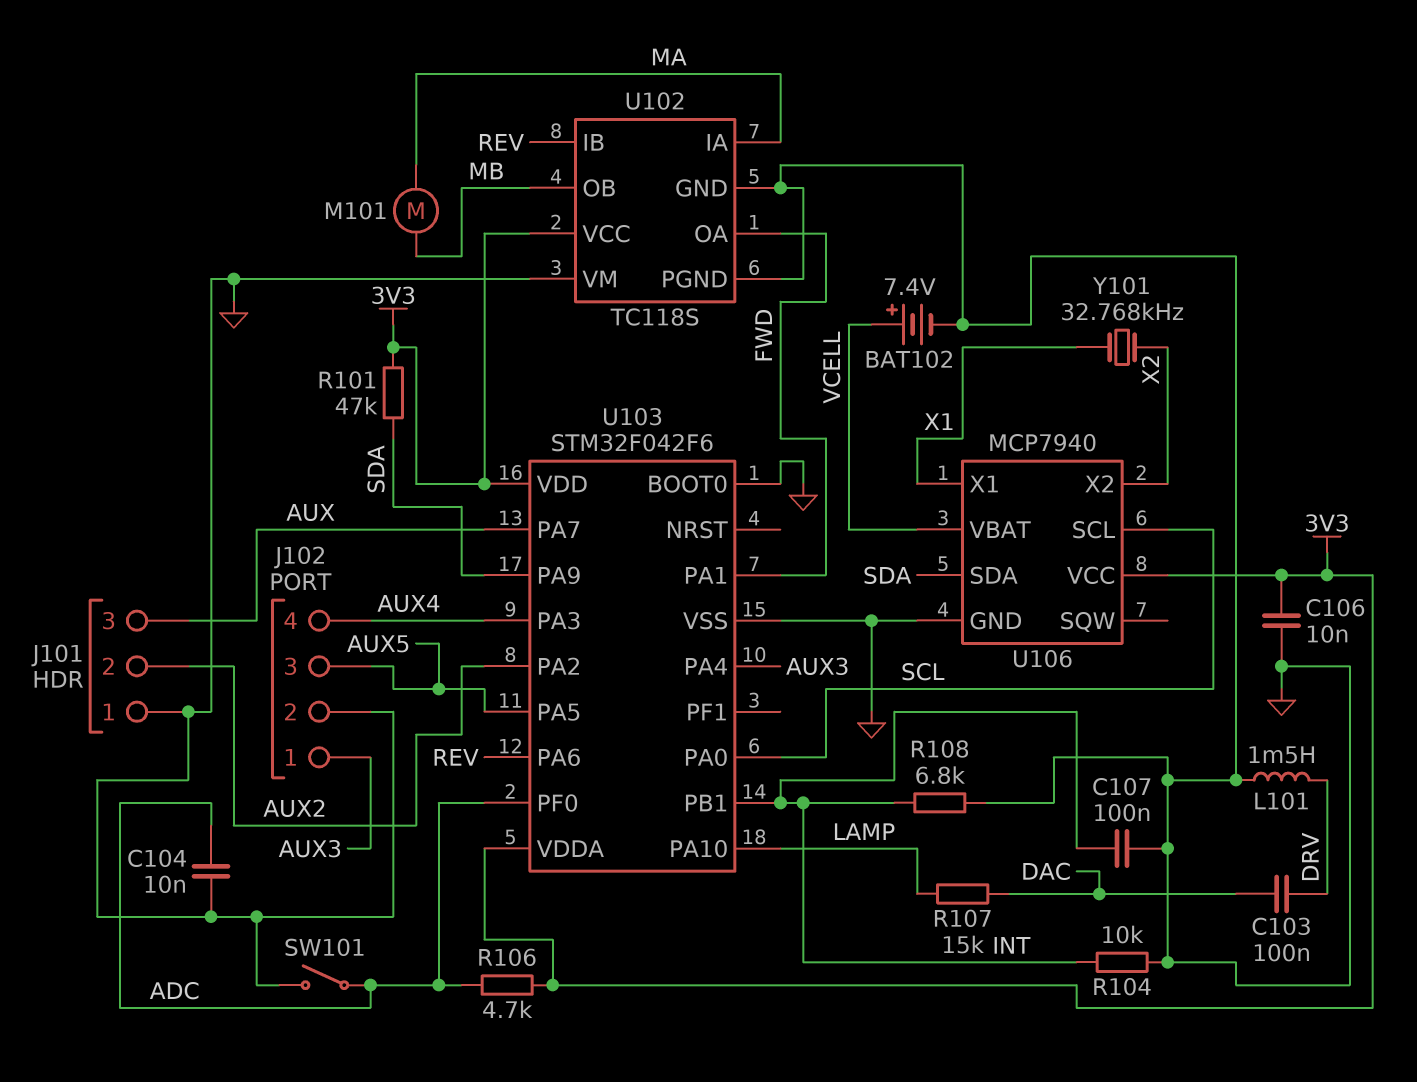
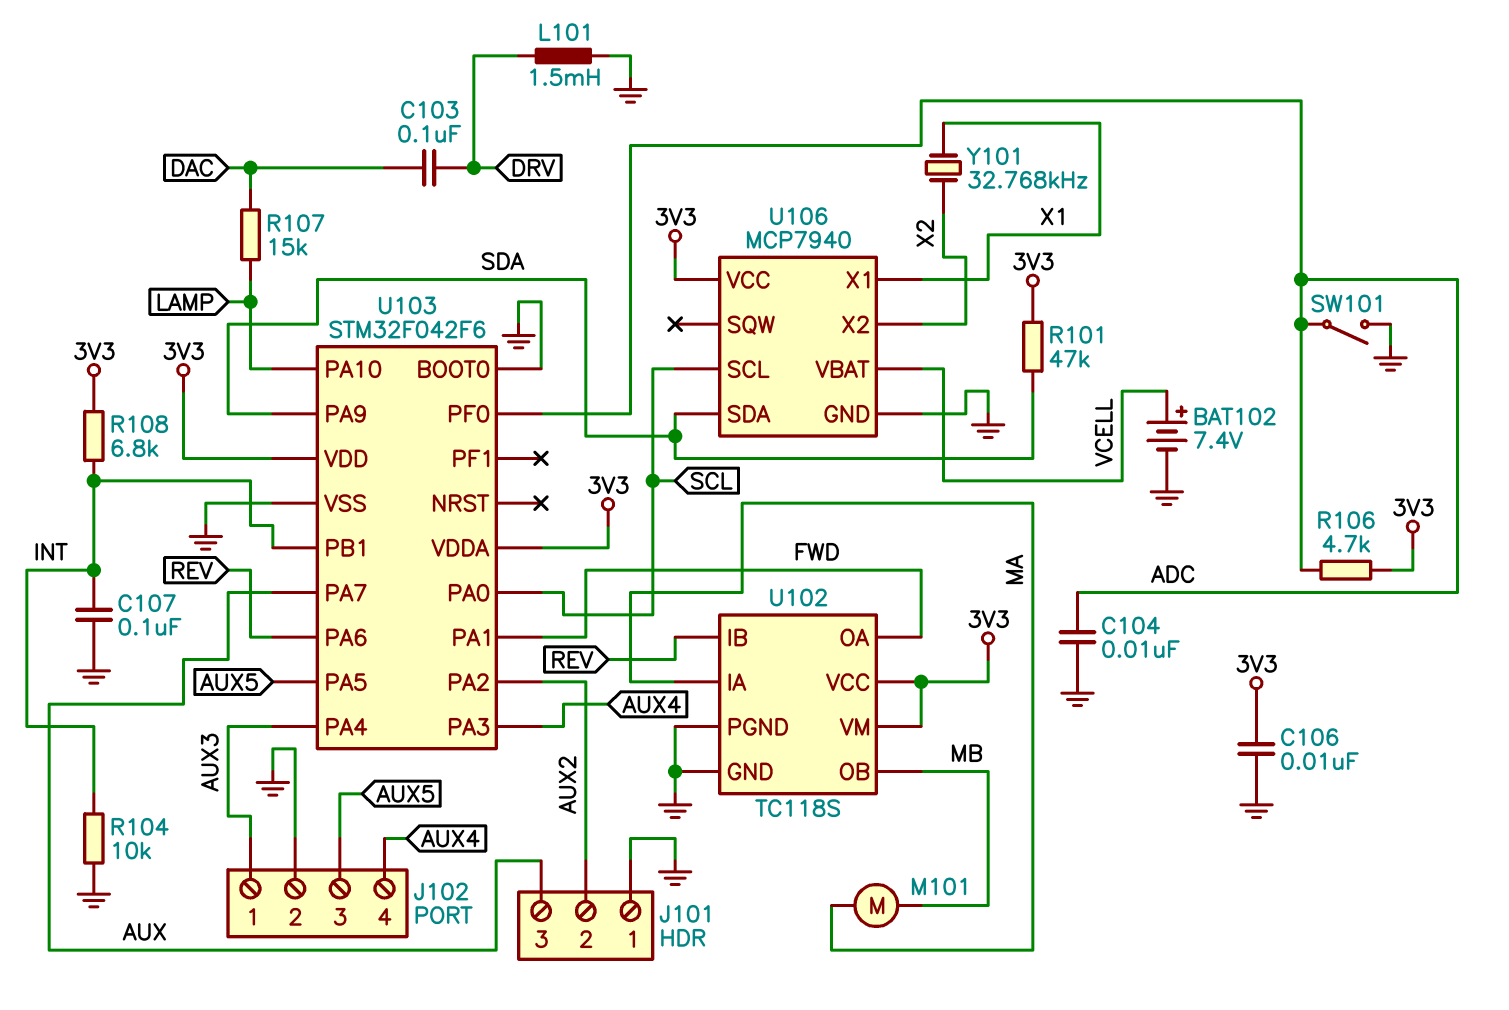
R108: 6.8k (GND, INT) -> 6.8k (3V3, INT)
U102 pin VM: GND -> 3V3

